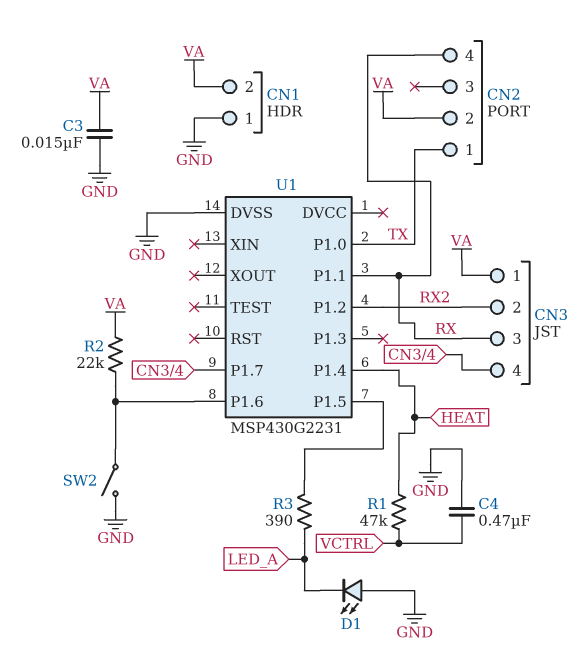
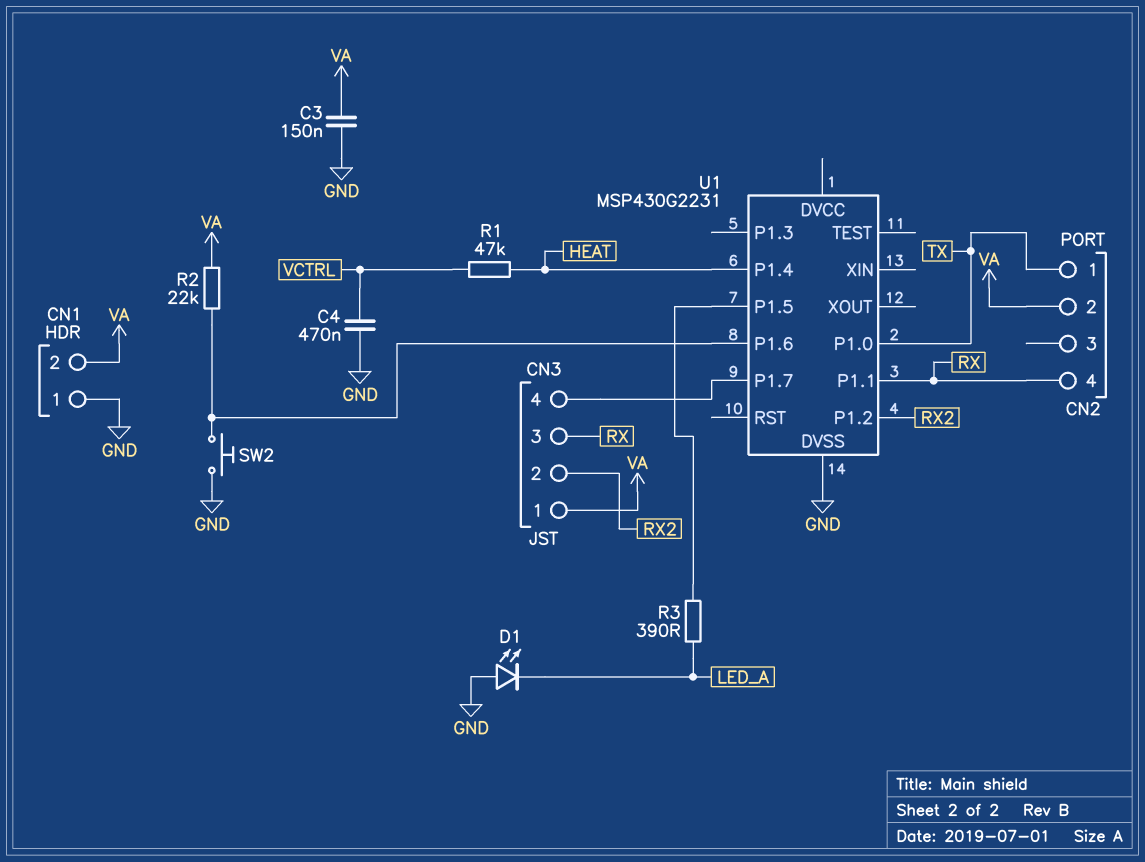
C3: 15nF (GND, VA) -> 150nF (GND, VA)
SW2: switch (GND, U1/P1.6) -> button (GND, U1/P1.6)

